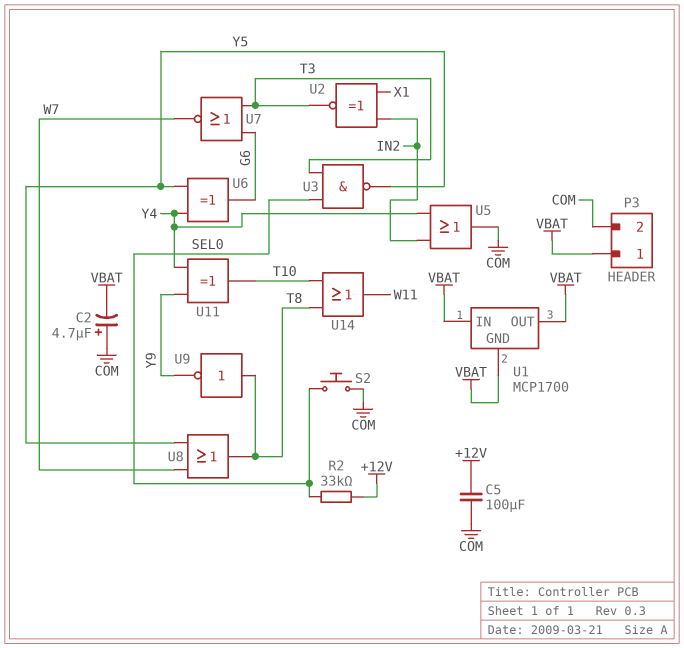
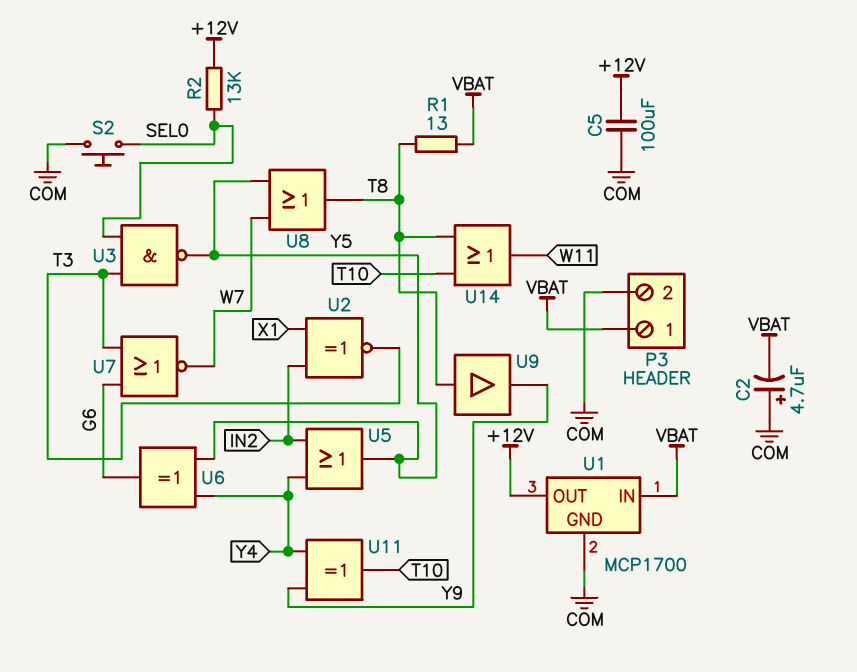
R1: none -> 13 (T8, VBAT)
R2: 33k (+12V, SEL0) -> 13k (+12V, SEL0)
U1 pin GND: VBAT -> COM
U1 pin OUT: VBAT -> +12V
U5: OR (in IN2, in Y4, out COM) -> OR (in IN2, in Y4, out Y5)
U9: NOT (in T8, out Y9) -> buffer (in T8, out Y9)

